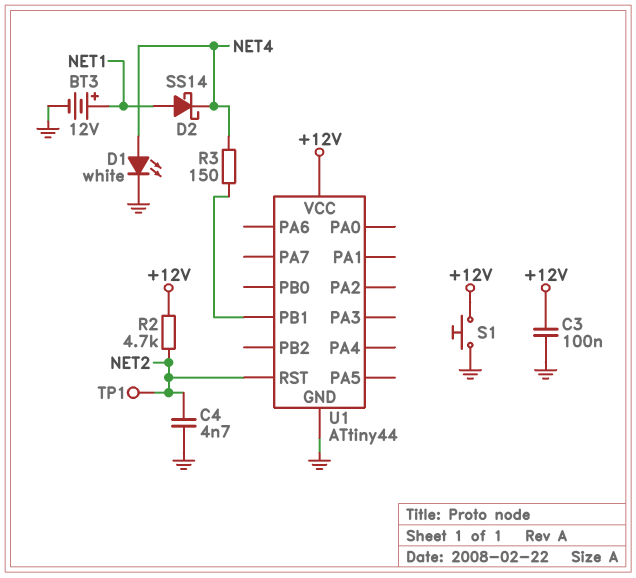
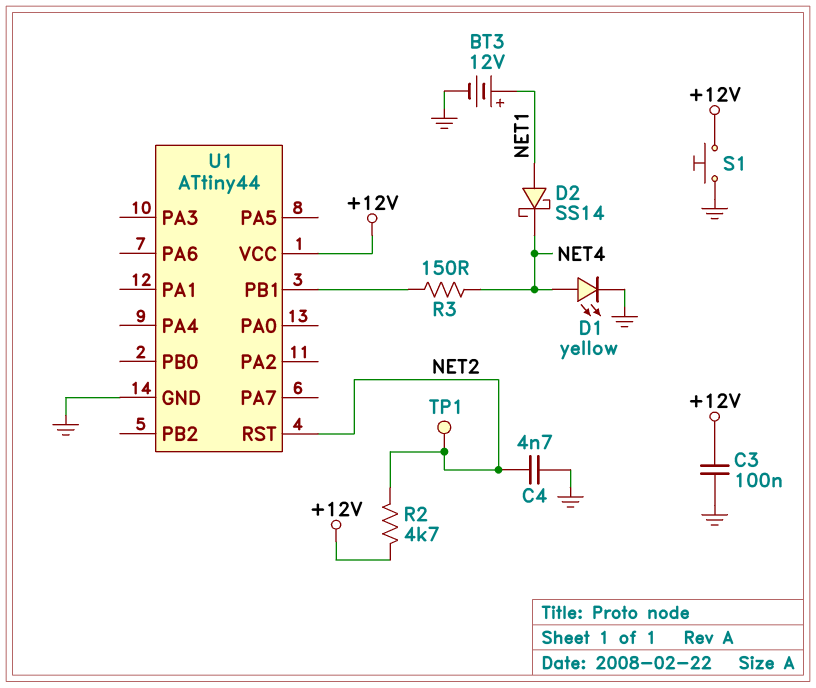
D1: LED white (A NET4, K GND) -> LED yellow (A NET4, K GND)

